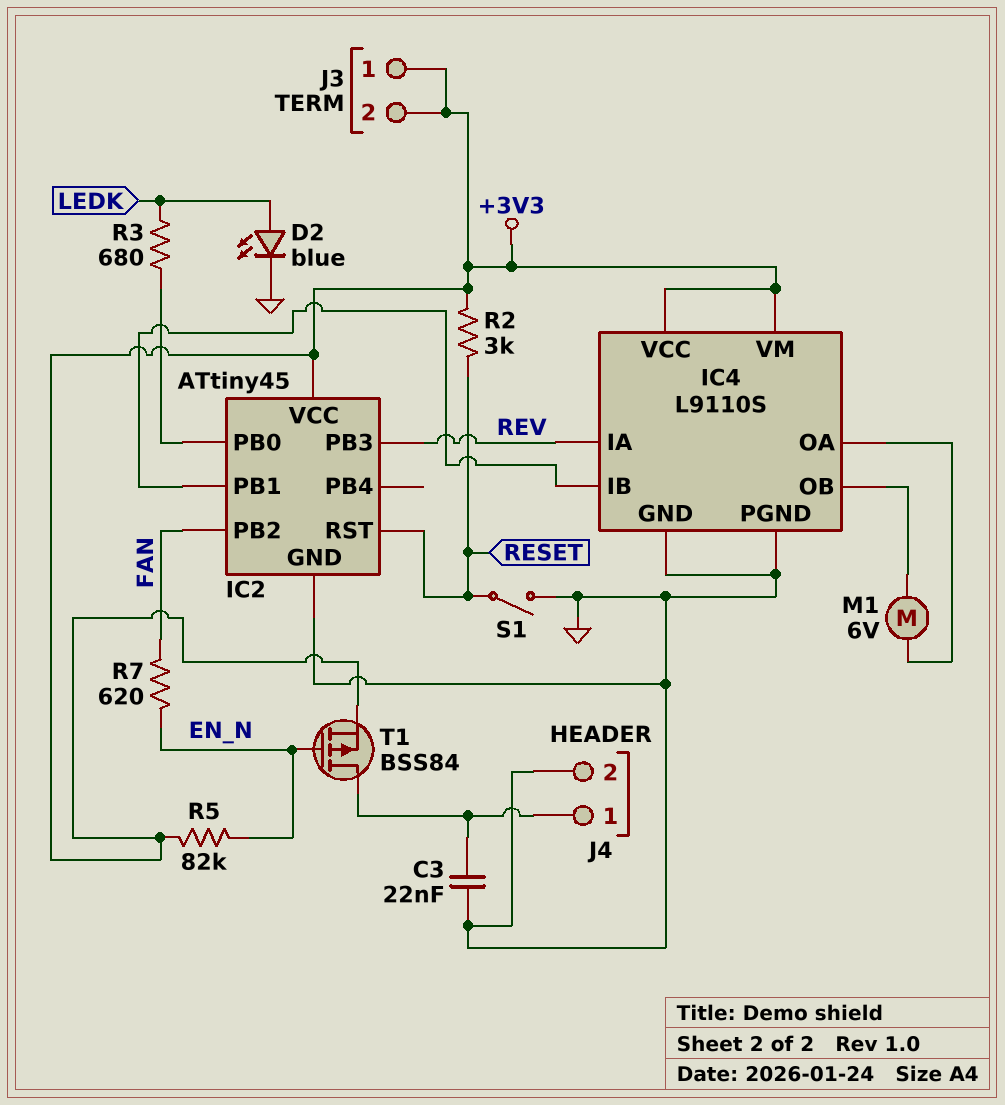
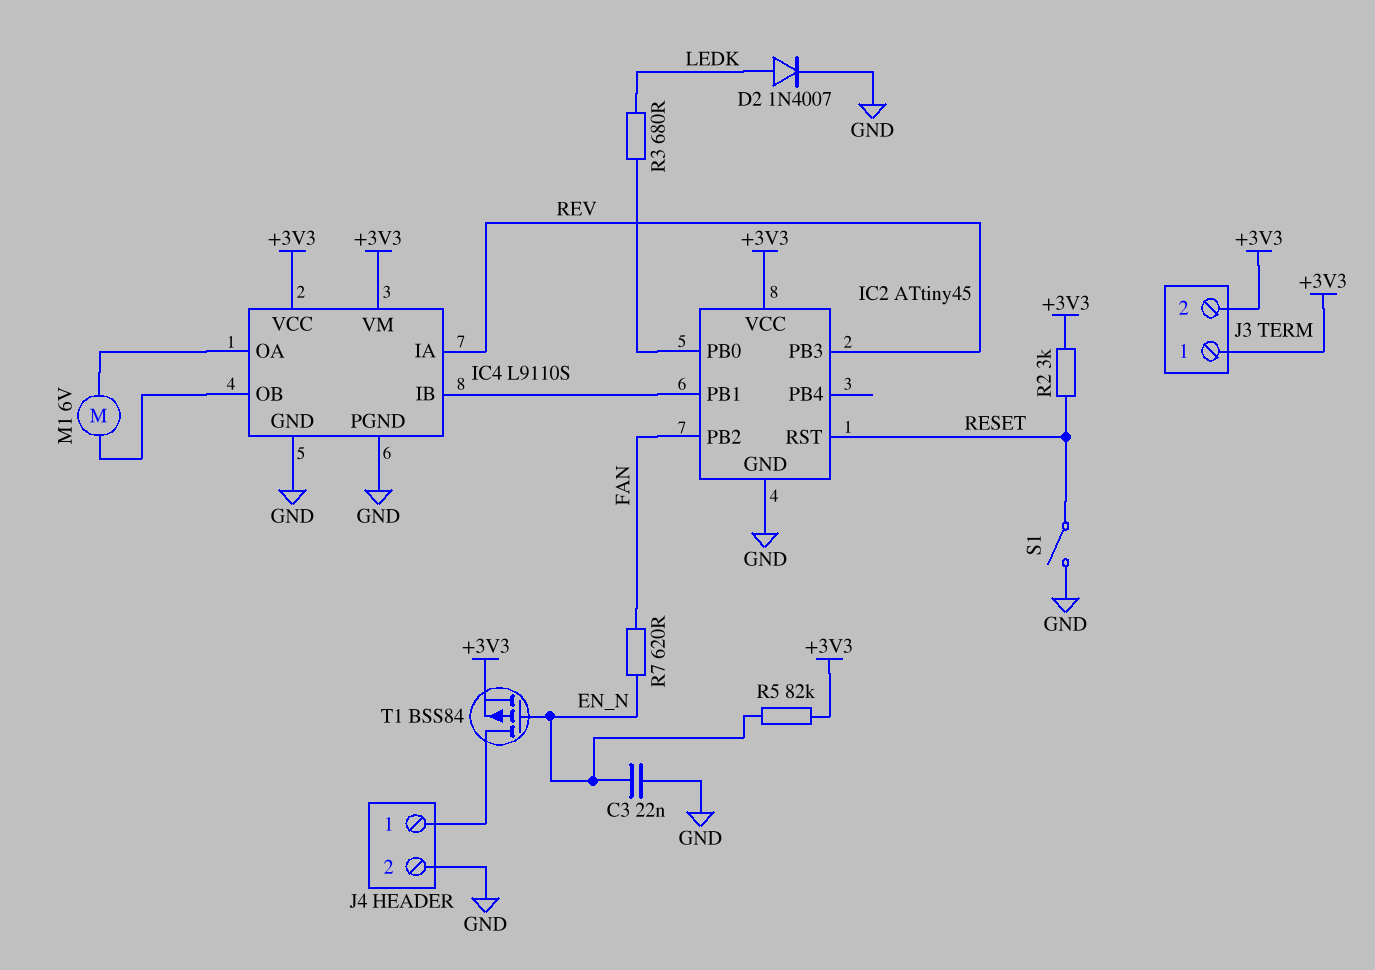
C3: 22nF (GND, J4/1) -> 22nF (EN_N, GND)
D2: LED blue (A LEDK, K GND) -> diode 1N4007 (A LEDK, K GND)

